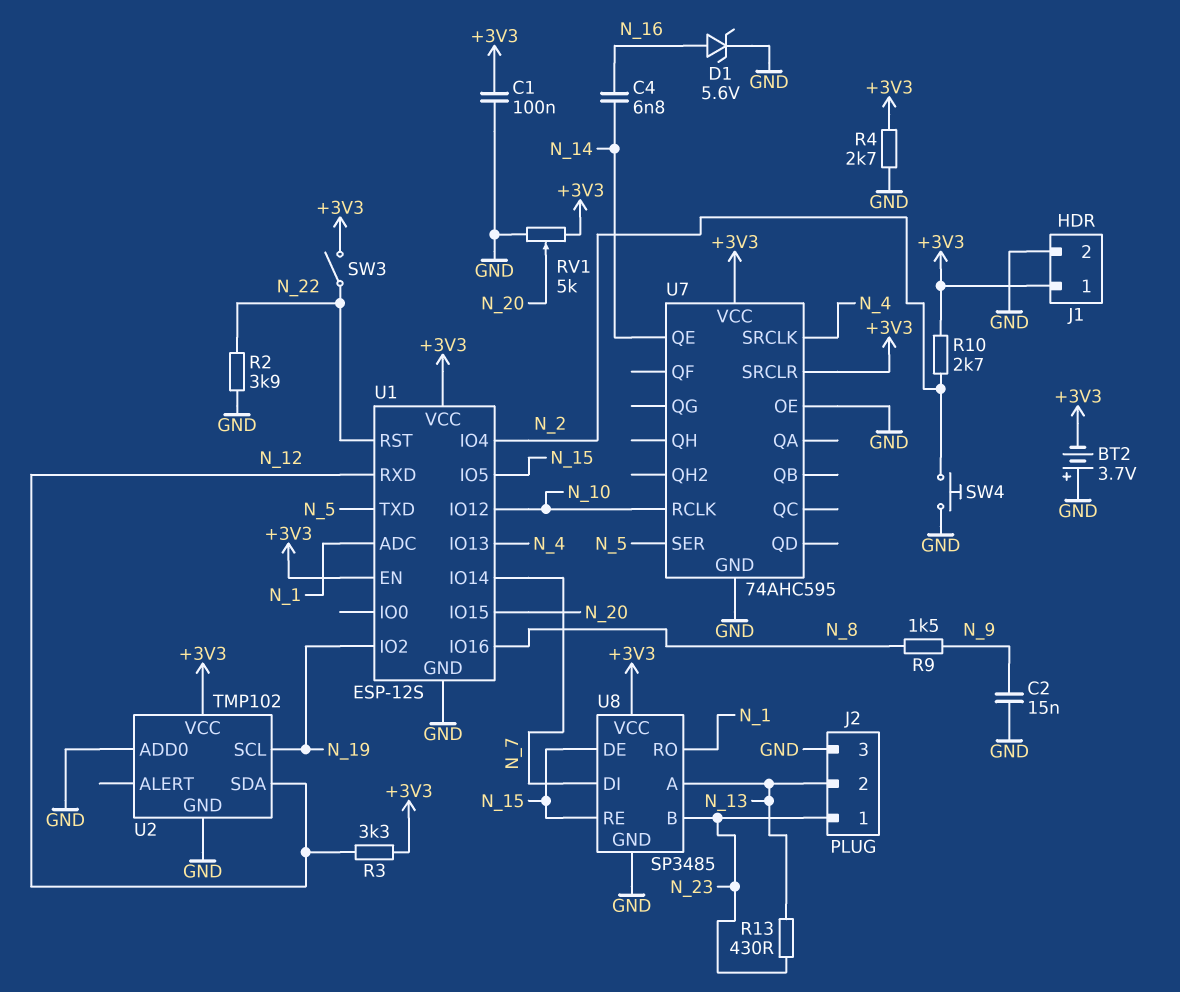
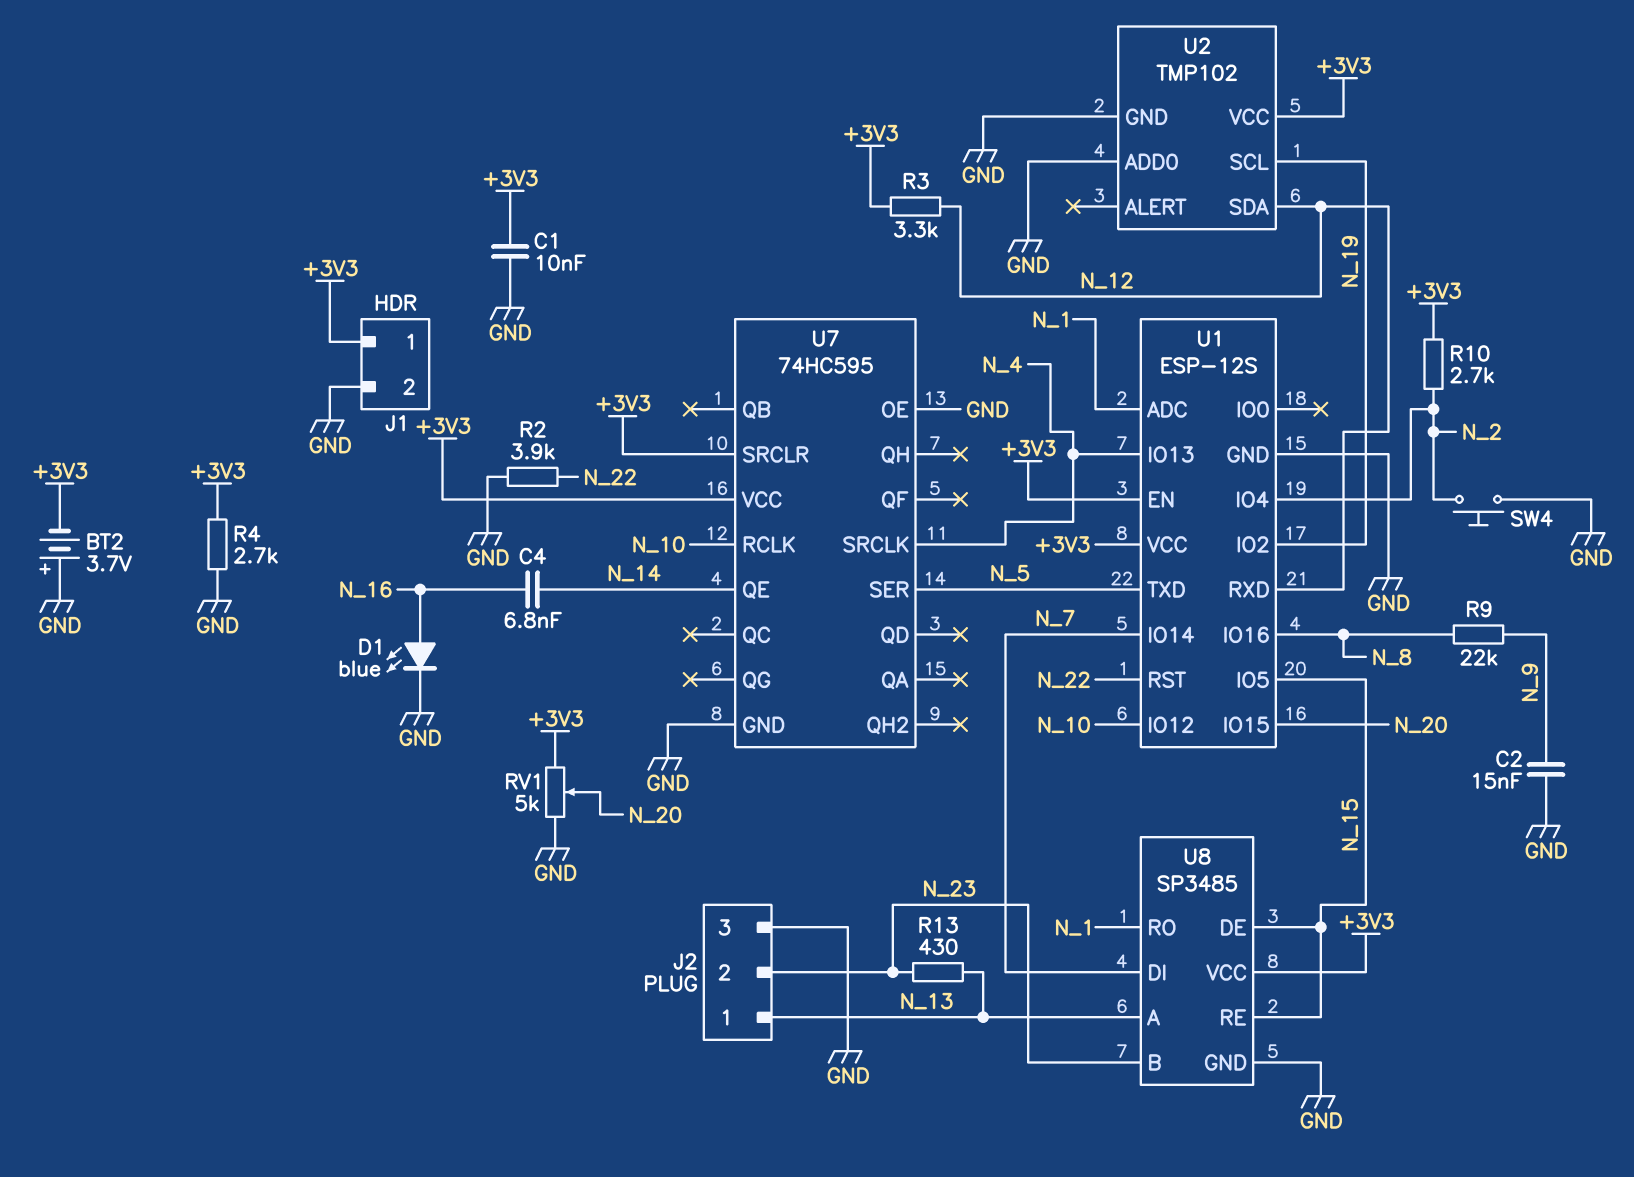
C1: 100nF (+3V3, GND) -> 10nF (+3V3, GND)
D1: zener 5.6V (A N_16, K GND) -> LED blue (A N_16, K GND)
J2 pin 1: N_23 -> N_13
J2 pin 2: N_13 -> N_23
R9: 1.5k (N_8, N_9) -> 22k (N_8, N_9)
SW3: switch (+3V3, N_22) -> none
U7: 74AHC595 -> 74HC595

